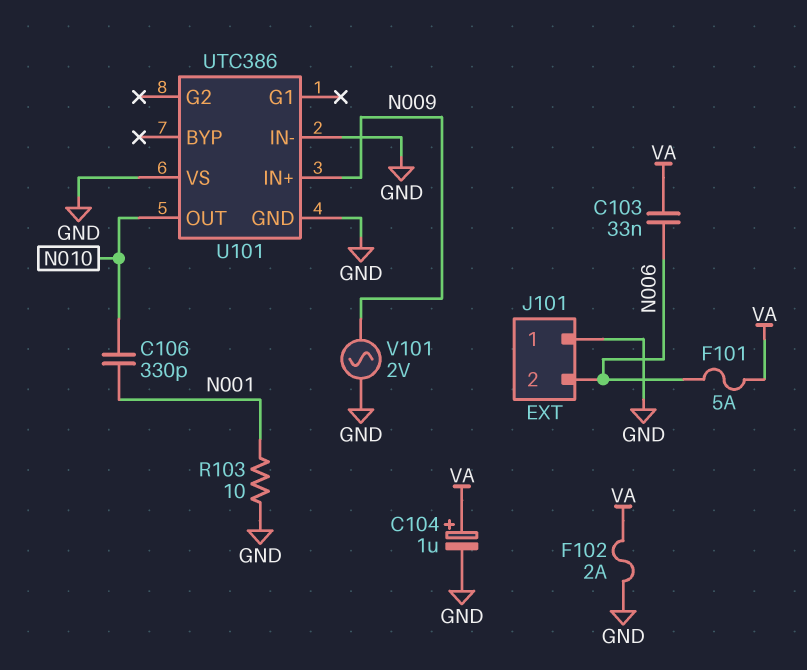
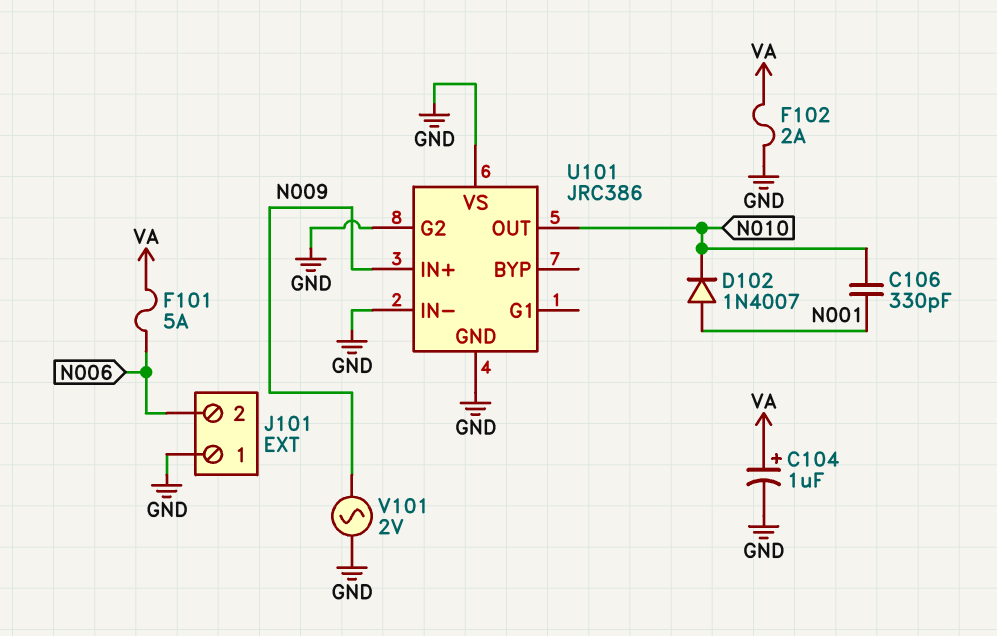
C103: 33nF (N006, VA) -> none
D102: none -> diode 1N4007 (A N001, K N010)
R103: 10 (GND, N001) -> none
U101: UTC386 -> JRC386
U101 pin G2: none -> GND

